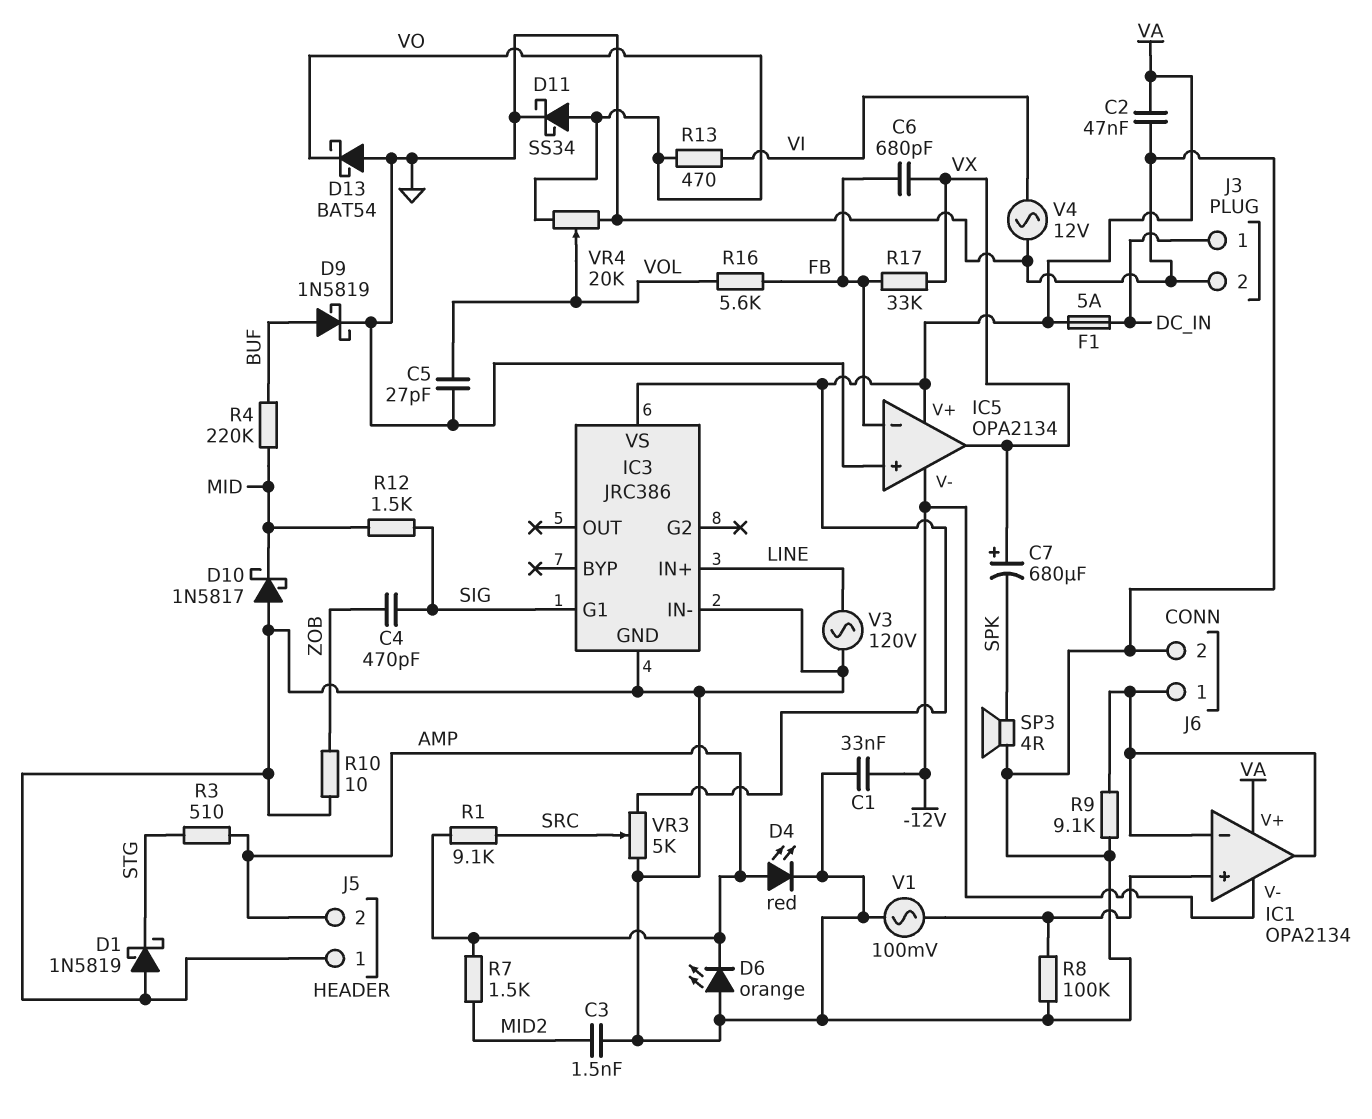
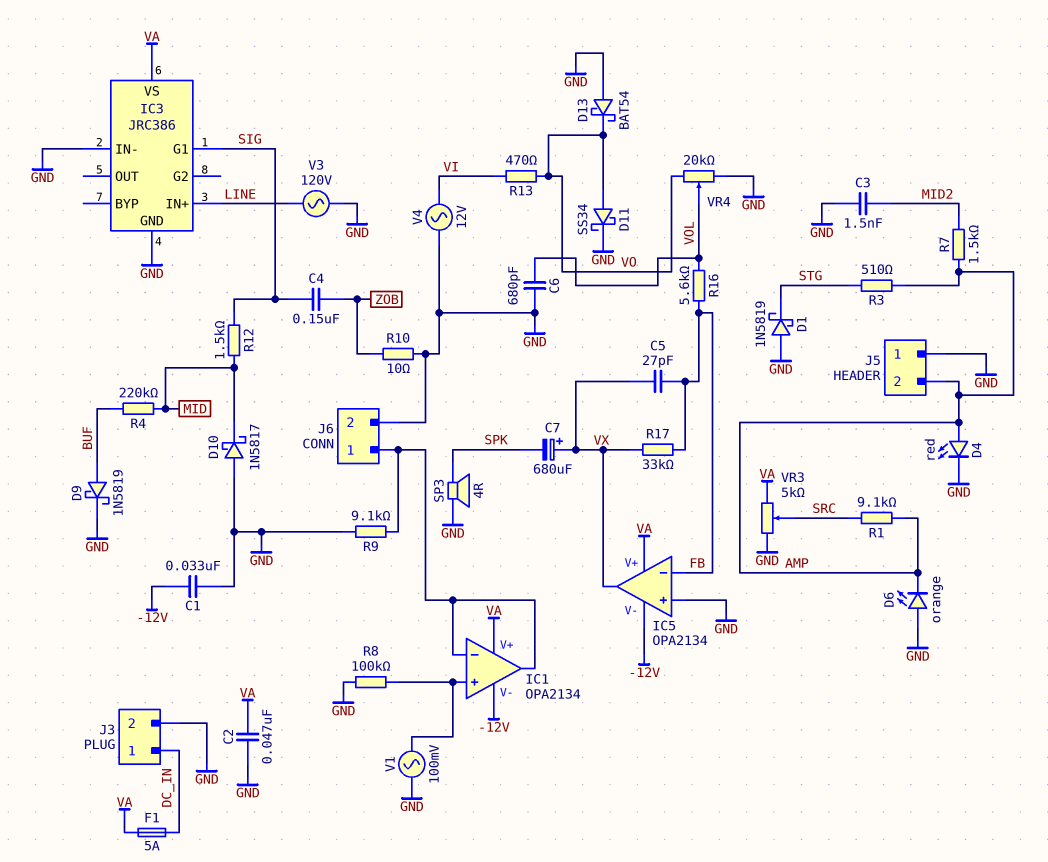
C4: 470pF (SIG, ZOB) -> 150nF (SIG, ZOB)
C5: 27pF (GND, VOL) -> 27pF (FB, VX)
C6: 680pF (FB, VX) -> 680pF (GND, VOL)

